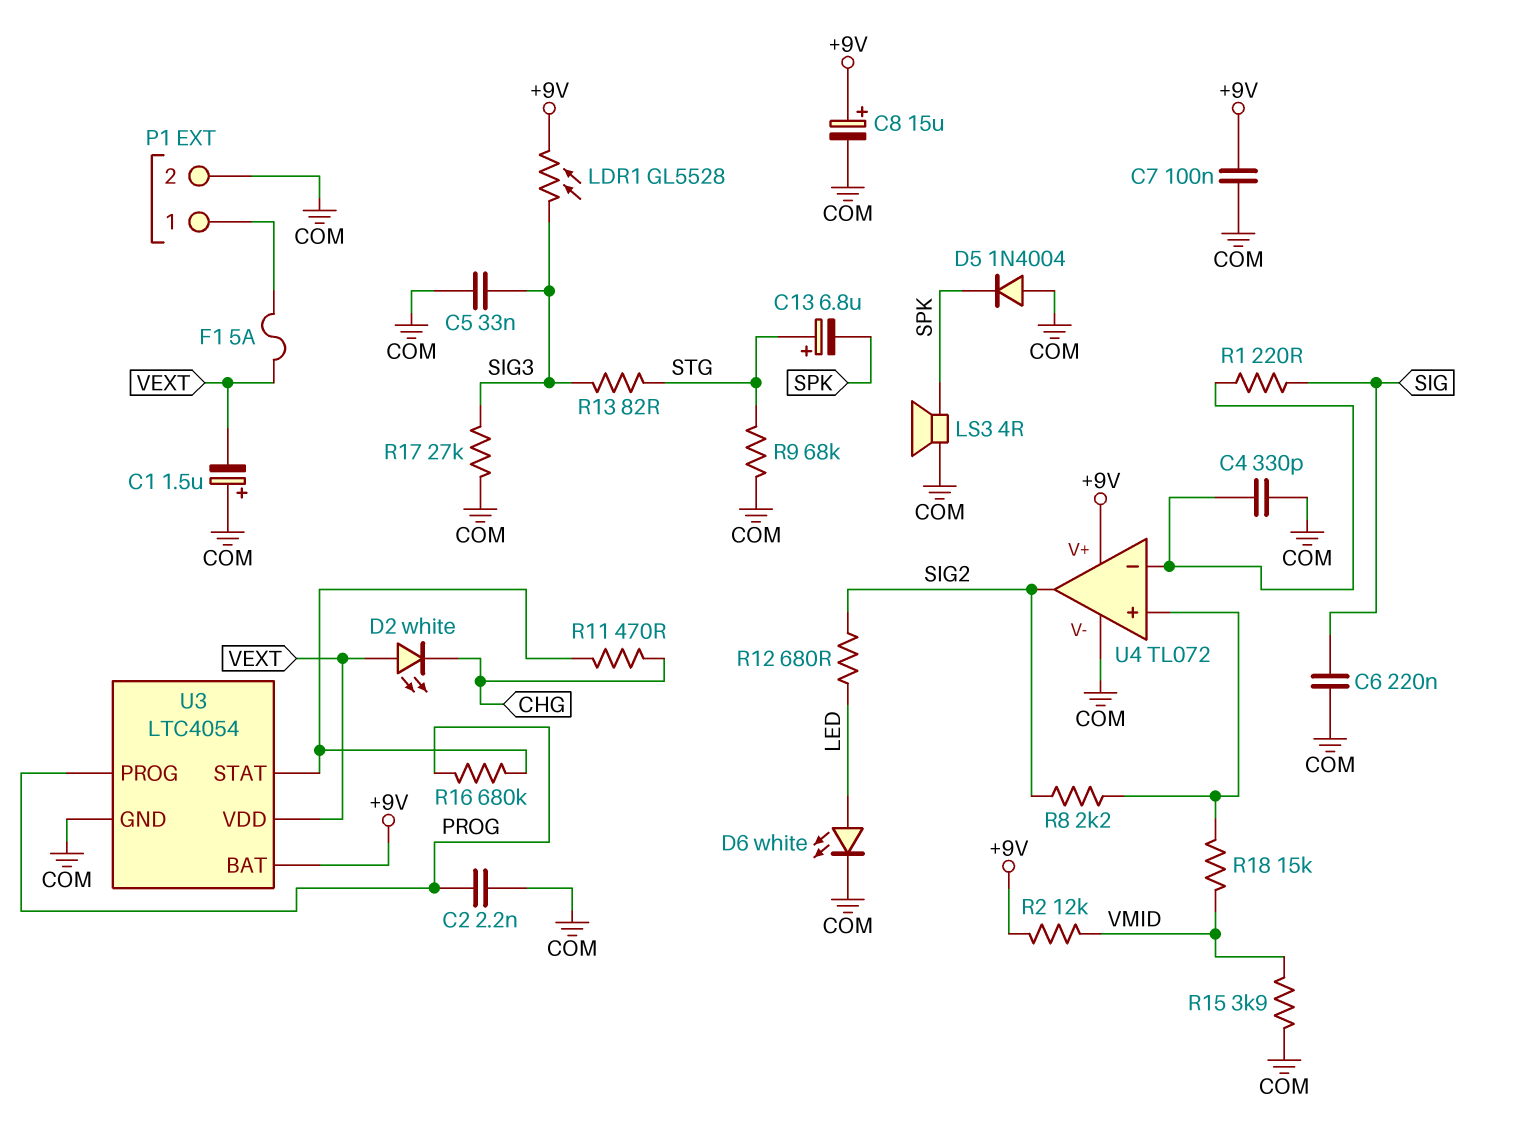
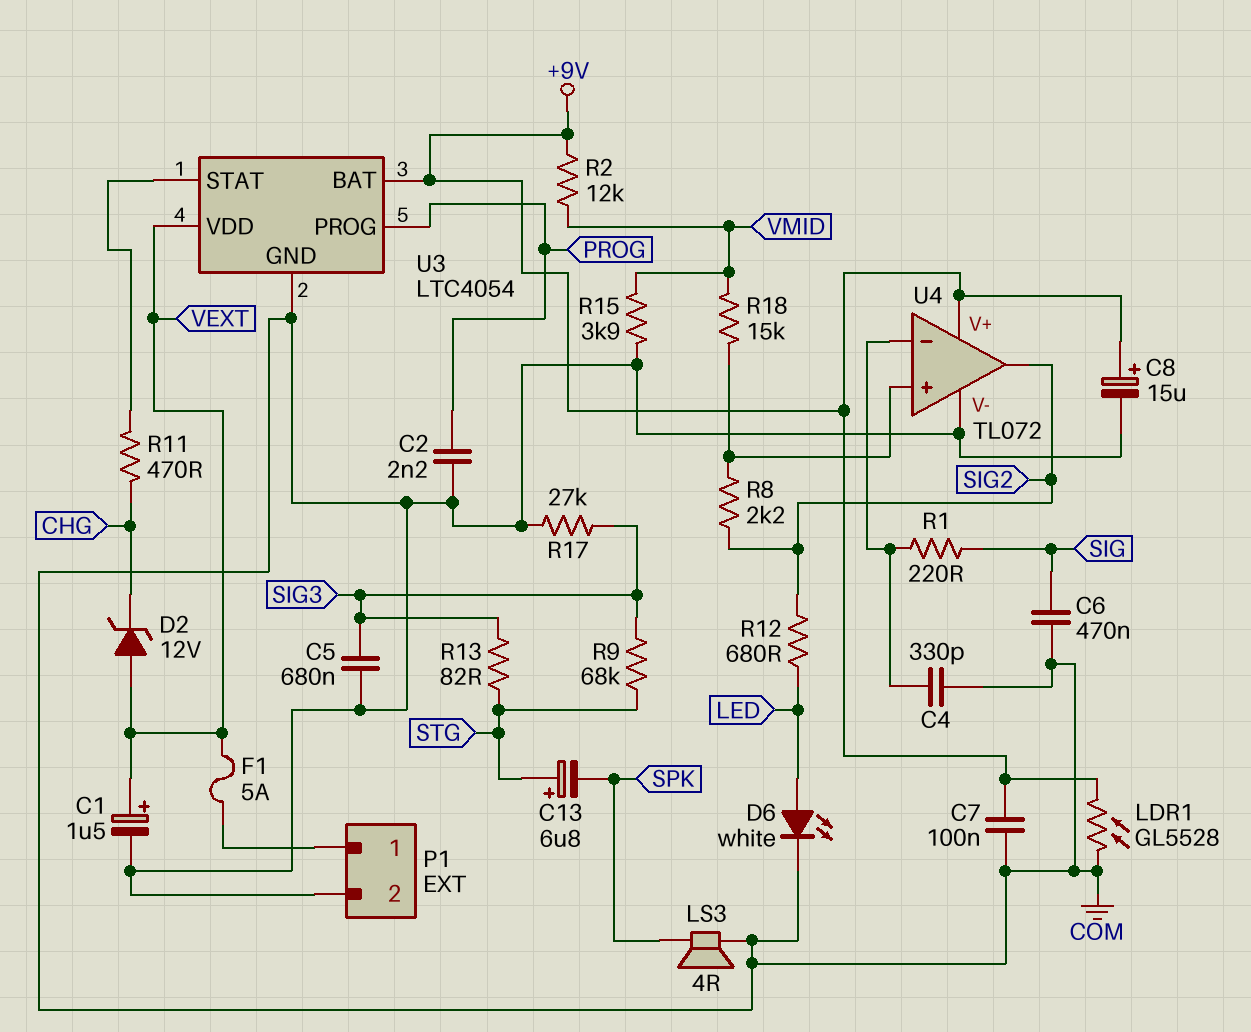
C1: 1.5uF (plus COM, minus VEXT) -> 1.5uF (plus VEXT, minus COM)
C5: 33nF (COM, SIG3) -> 680nF (COM, SIG3)
C6: 220nF (COM, SIG) -> 470nF (COM, SIG)
D2: LED white (A VEXT, K CHG) -> zener 12V (A VEXT, K CHG)
D5: diode 1N4004 (A COM, K SPK) -> none
LDR1: GL5528 (+9V, SIG3) -> GL5528 (+9V, COM)
R9: 68k (COM, STG) -> 68k (SIG3, STG)
R16: 680k (PROG, U3/STAT) -> none

